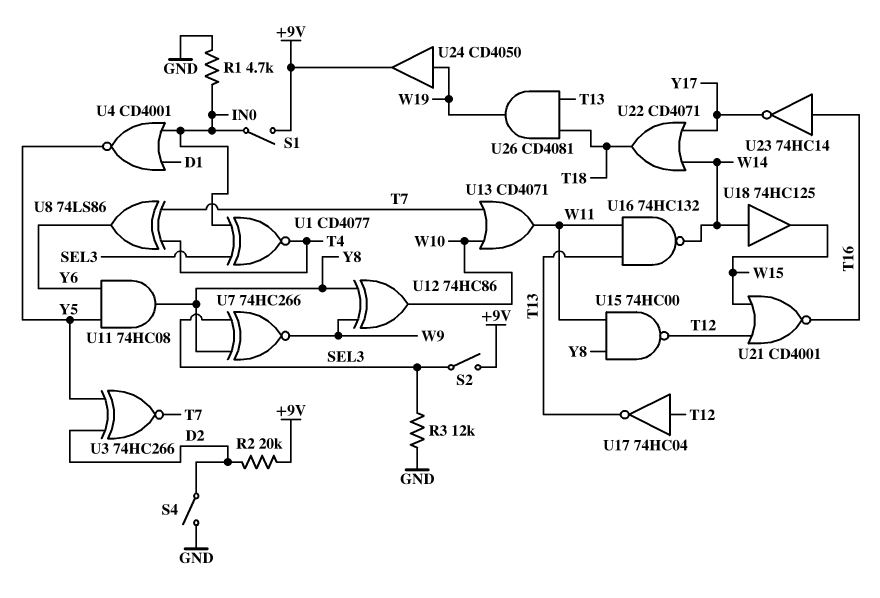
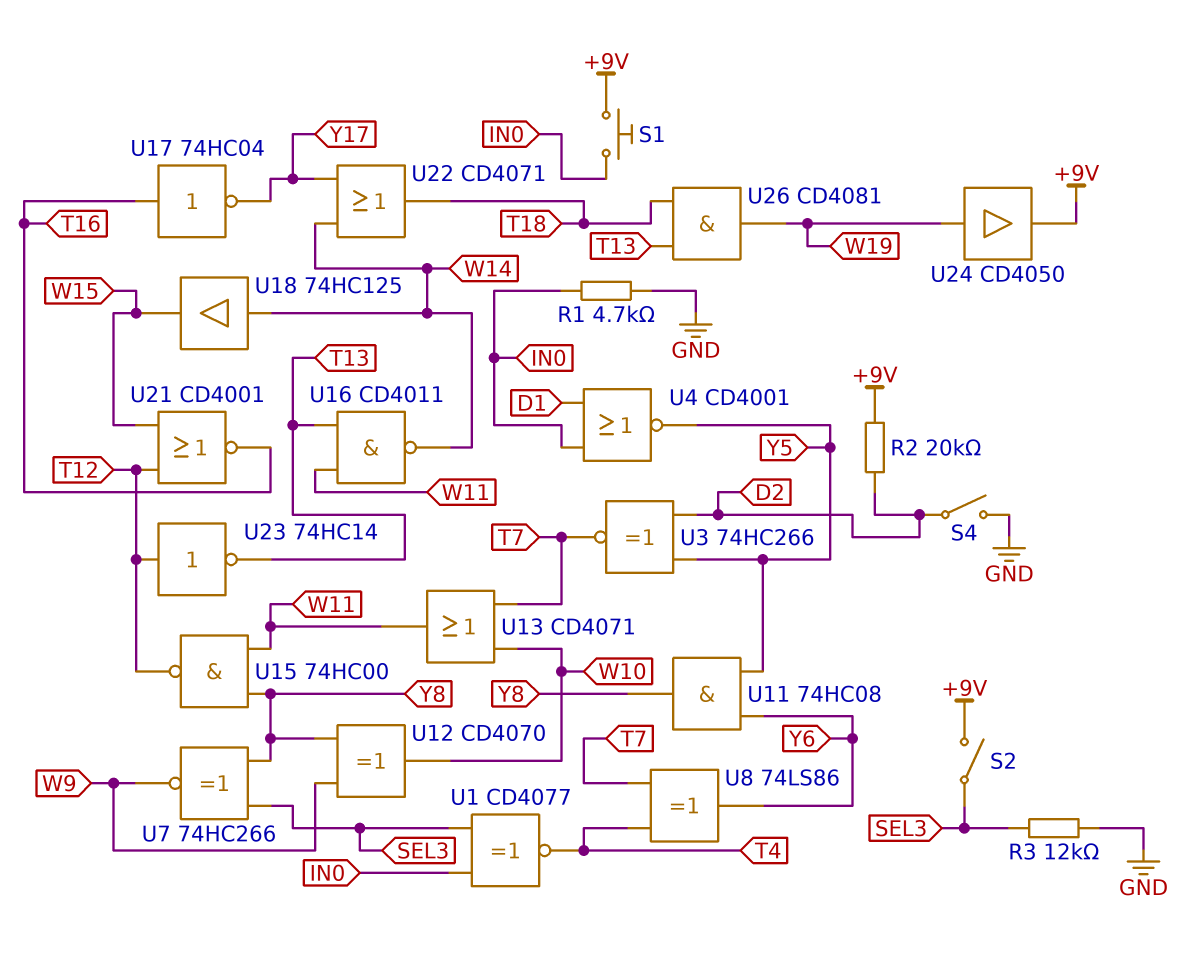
S1: switch (+9V, IN0) -> button (+9V, IN0)
U12: XOR 74HC86 (in W9, in Y8, out W10) -> XOR CD4070 (in W9, in Y8, out W10)
U16: NAND 74HC132 (in T13, in W11, out W14) -> NAND CD4011 (in T13, in W11, out W14)
U17: NOT 74HC04 (in T12, out T13) -> NOT 74HC04 (in T16, out Y17)
U23: NOT 74HC14 (in T16, out Y17) -> NOT 74HC14 (in T12, out T13)

